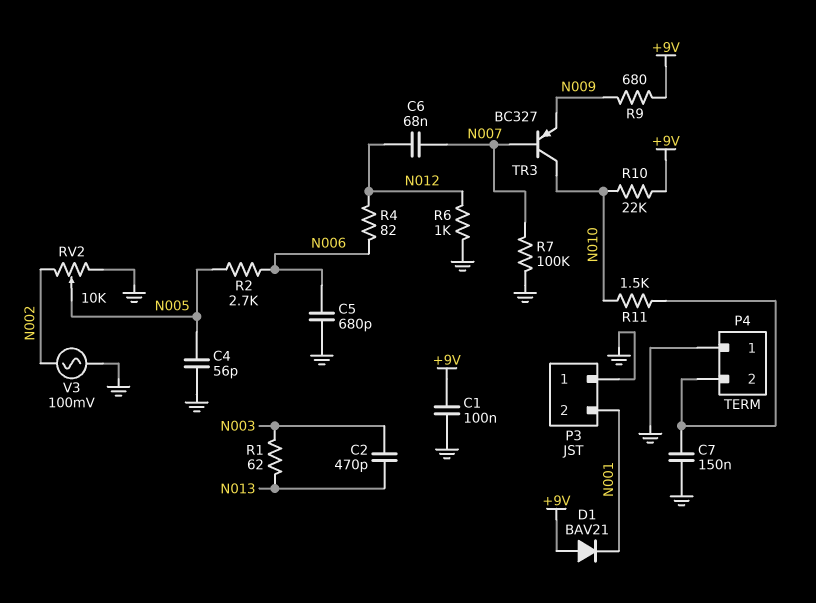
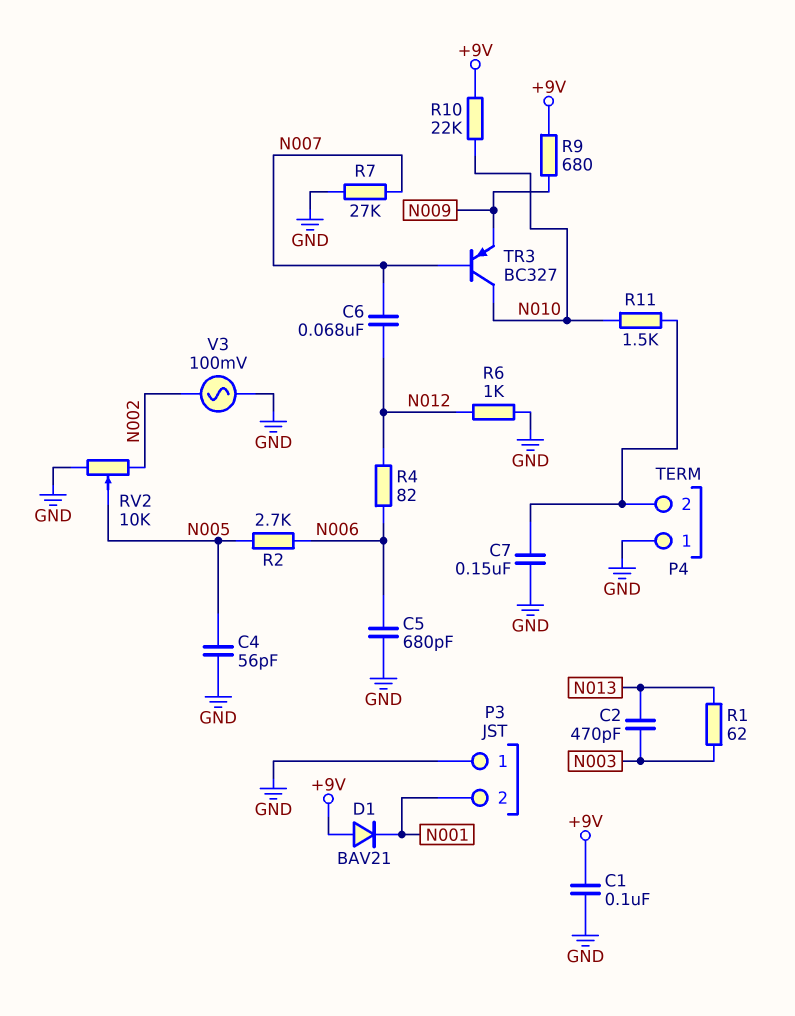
R7: 100k (GND, N007) -> 27k (GND, N007)

